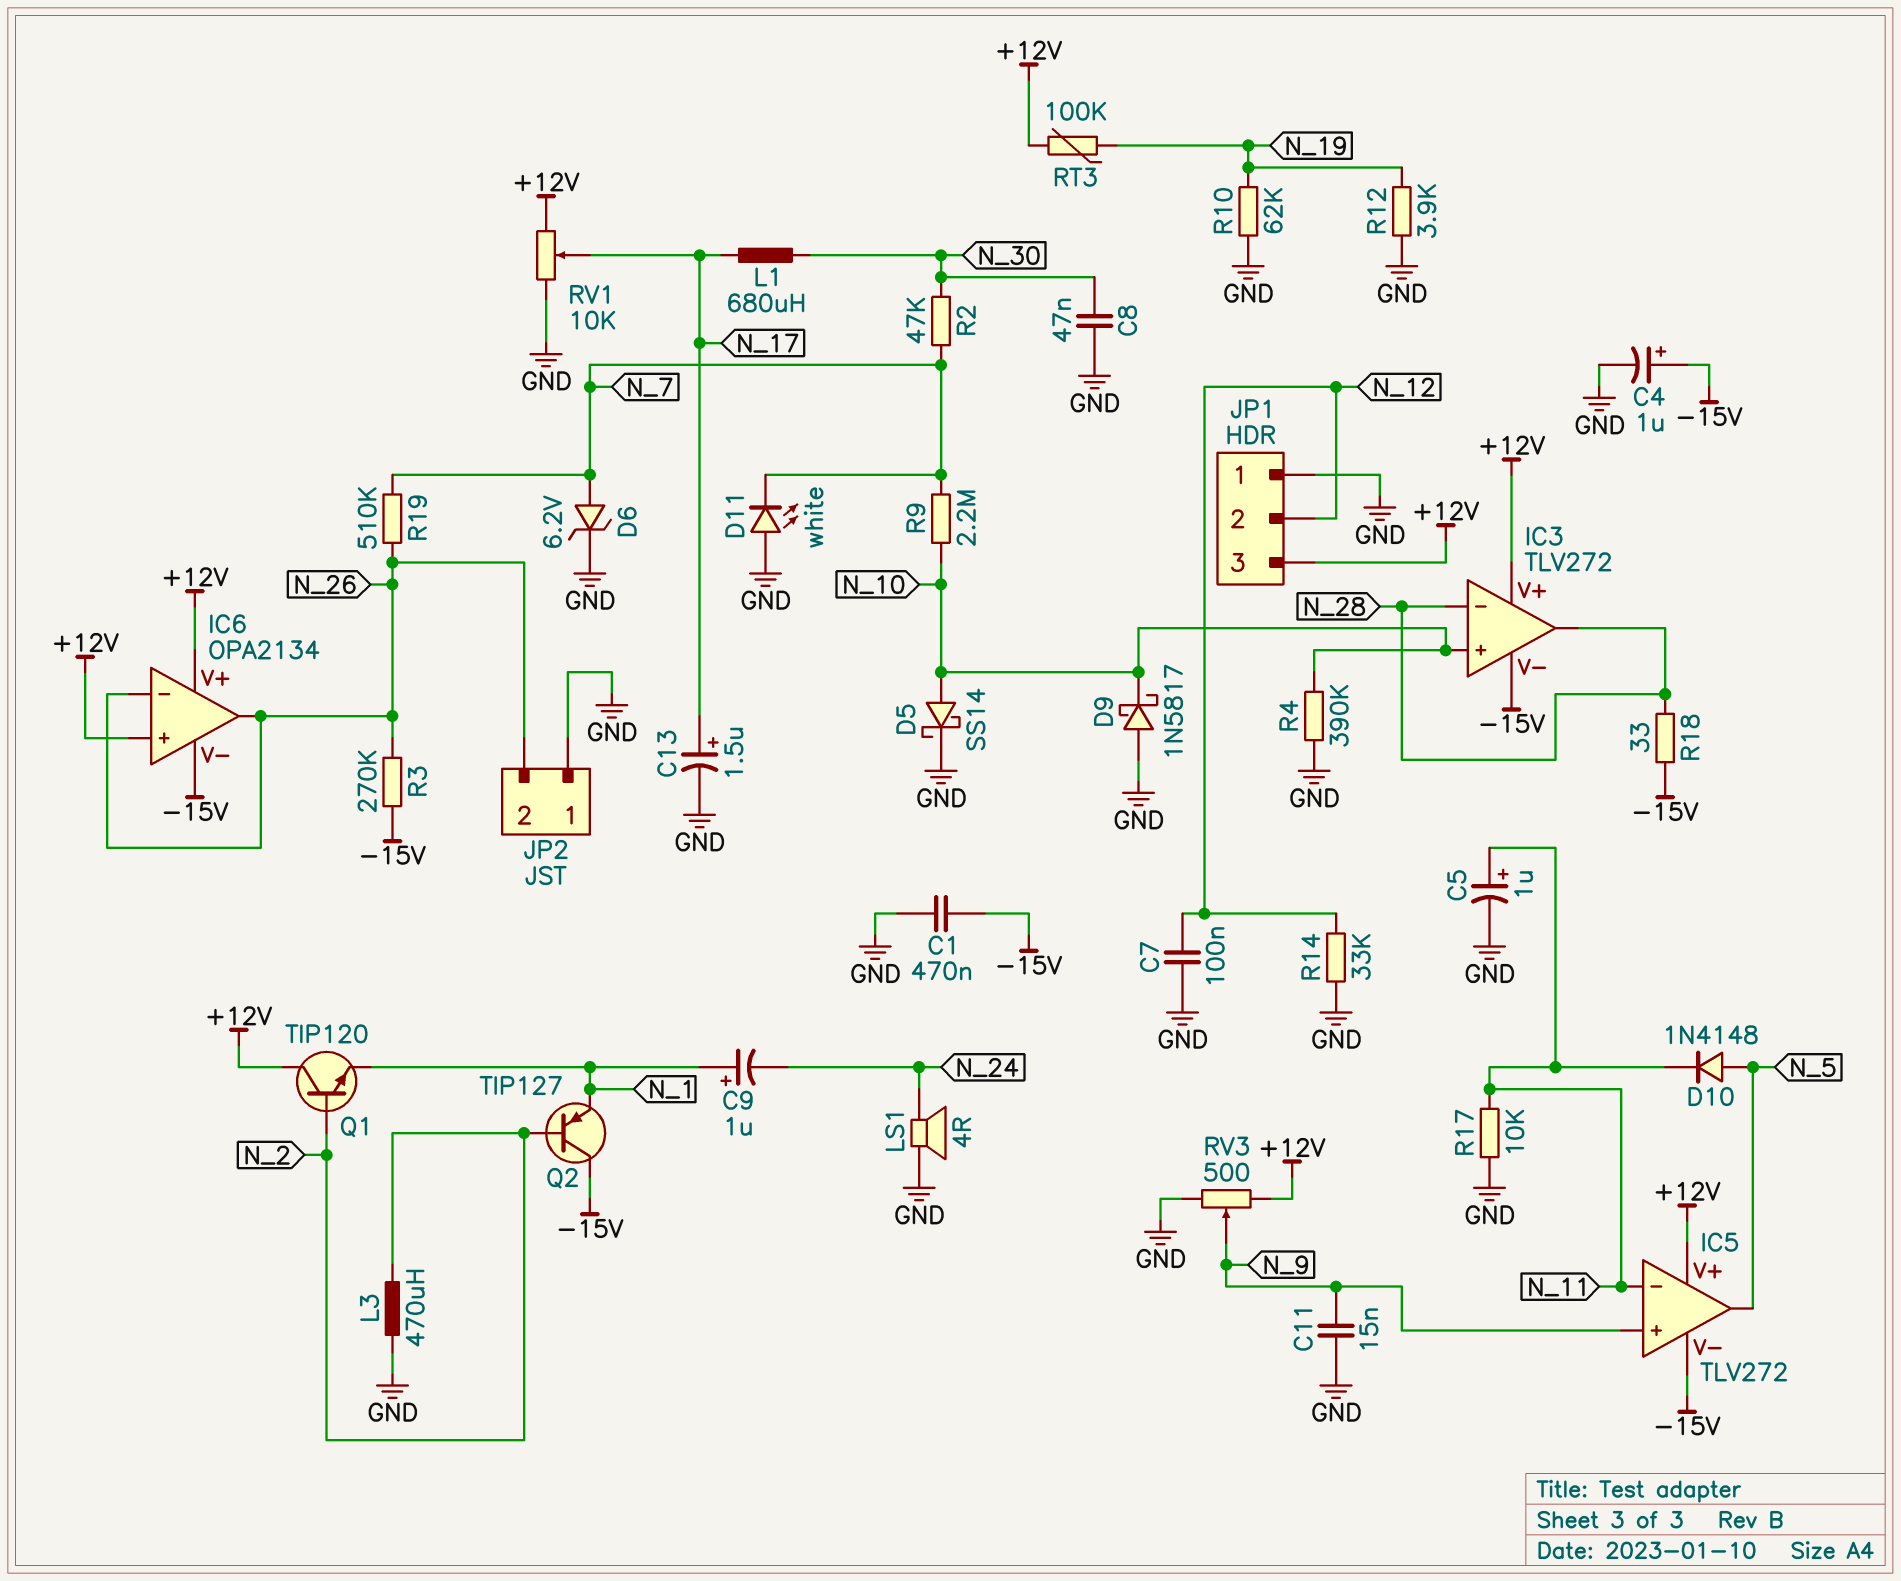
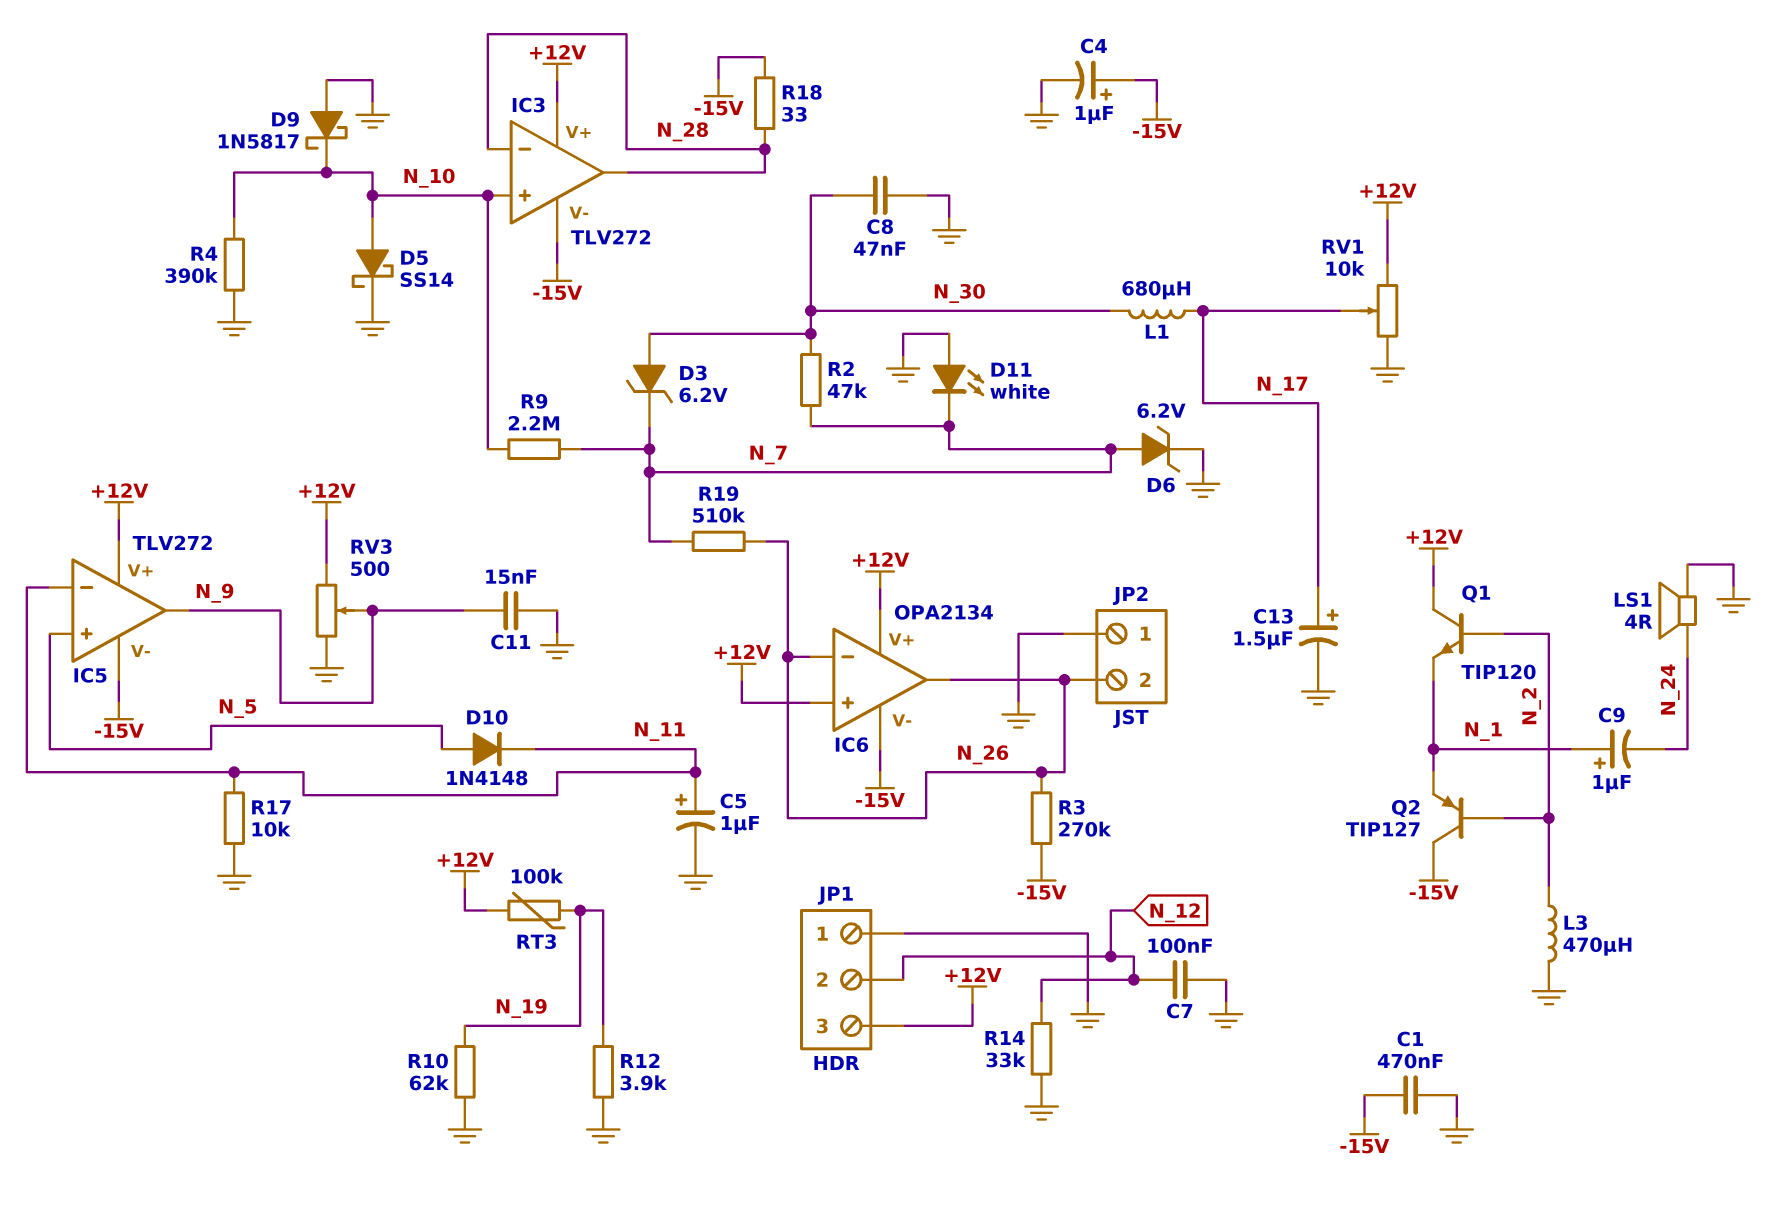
D3: none -> zener 6.2V (A N_30, K N_7)
IC5 pin in+: N_9 -> N_5
IC5 pin out: N_5 -> N_9

